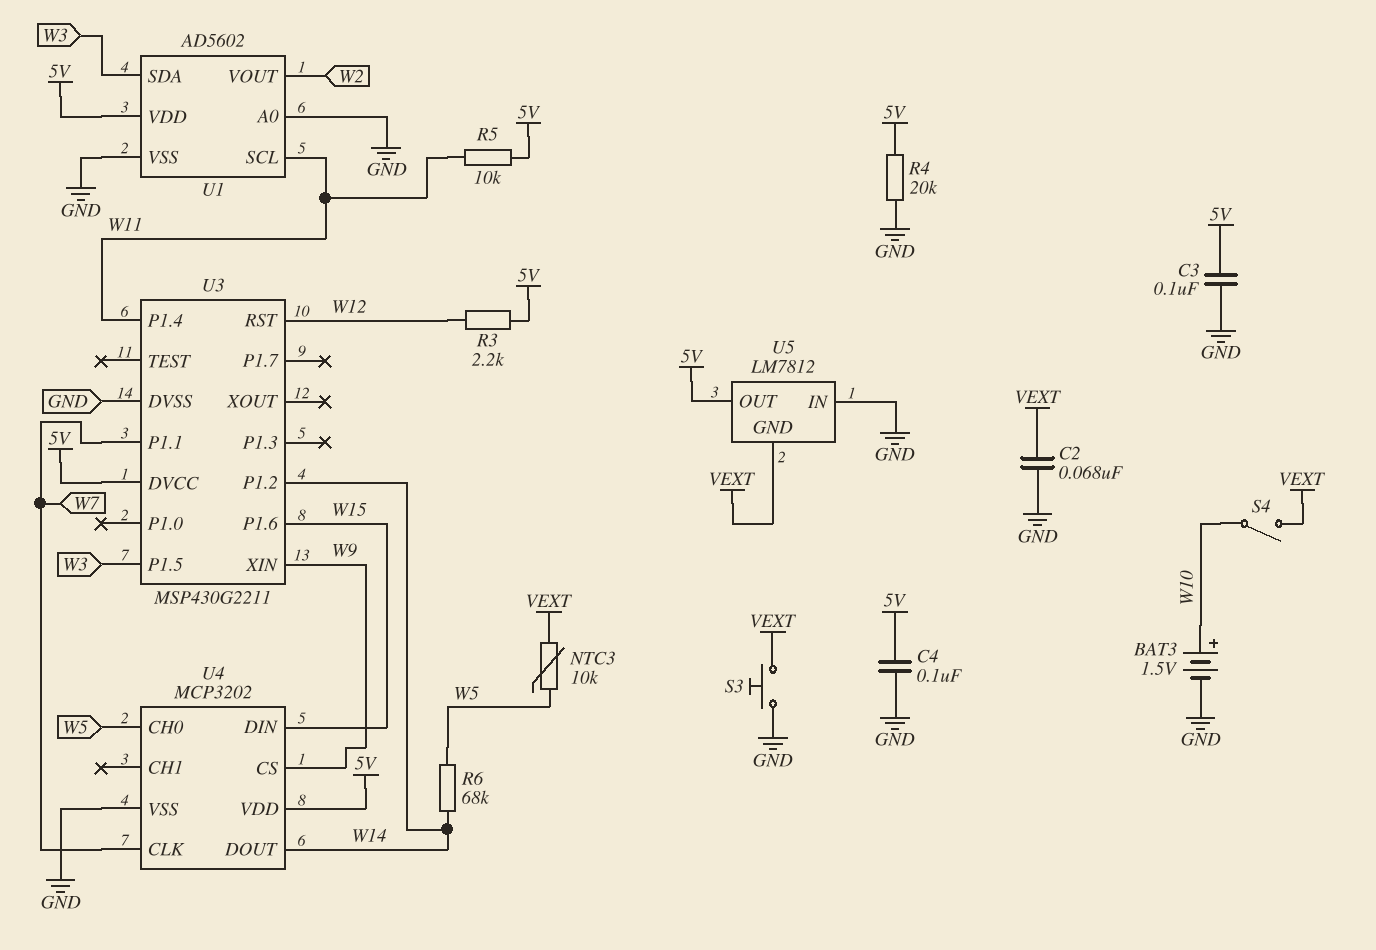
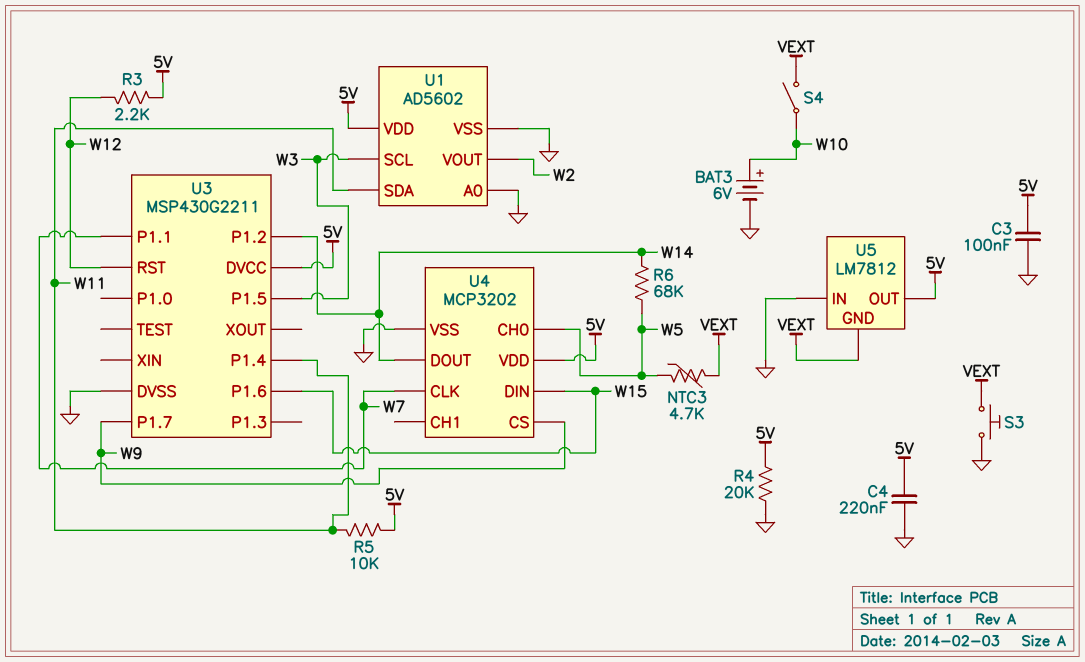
BAT3: 1.5V (plus W10, minus GND) -> 6V (plus W10, minus GND)
C2: 68nF (GND, VEXT) -> none
C4: 100nF (5V, GND) -> 220nF (5V, GND)
NTC3: 10k (VEXT, W5) -> 4.7k (VEXT, W5)
U1 pin SCL: W11 -> W3
U1 pin SDA: W3 -> W11
U3 pin P1.7: none -> W9
U3 pin XIN: W9 -> none

